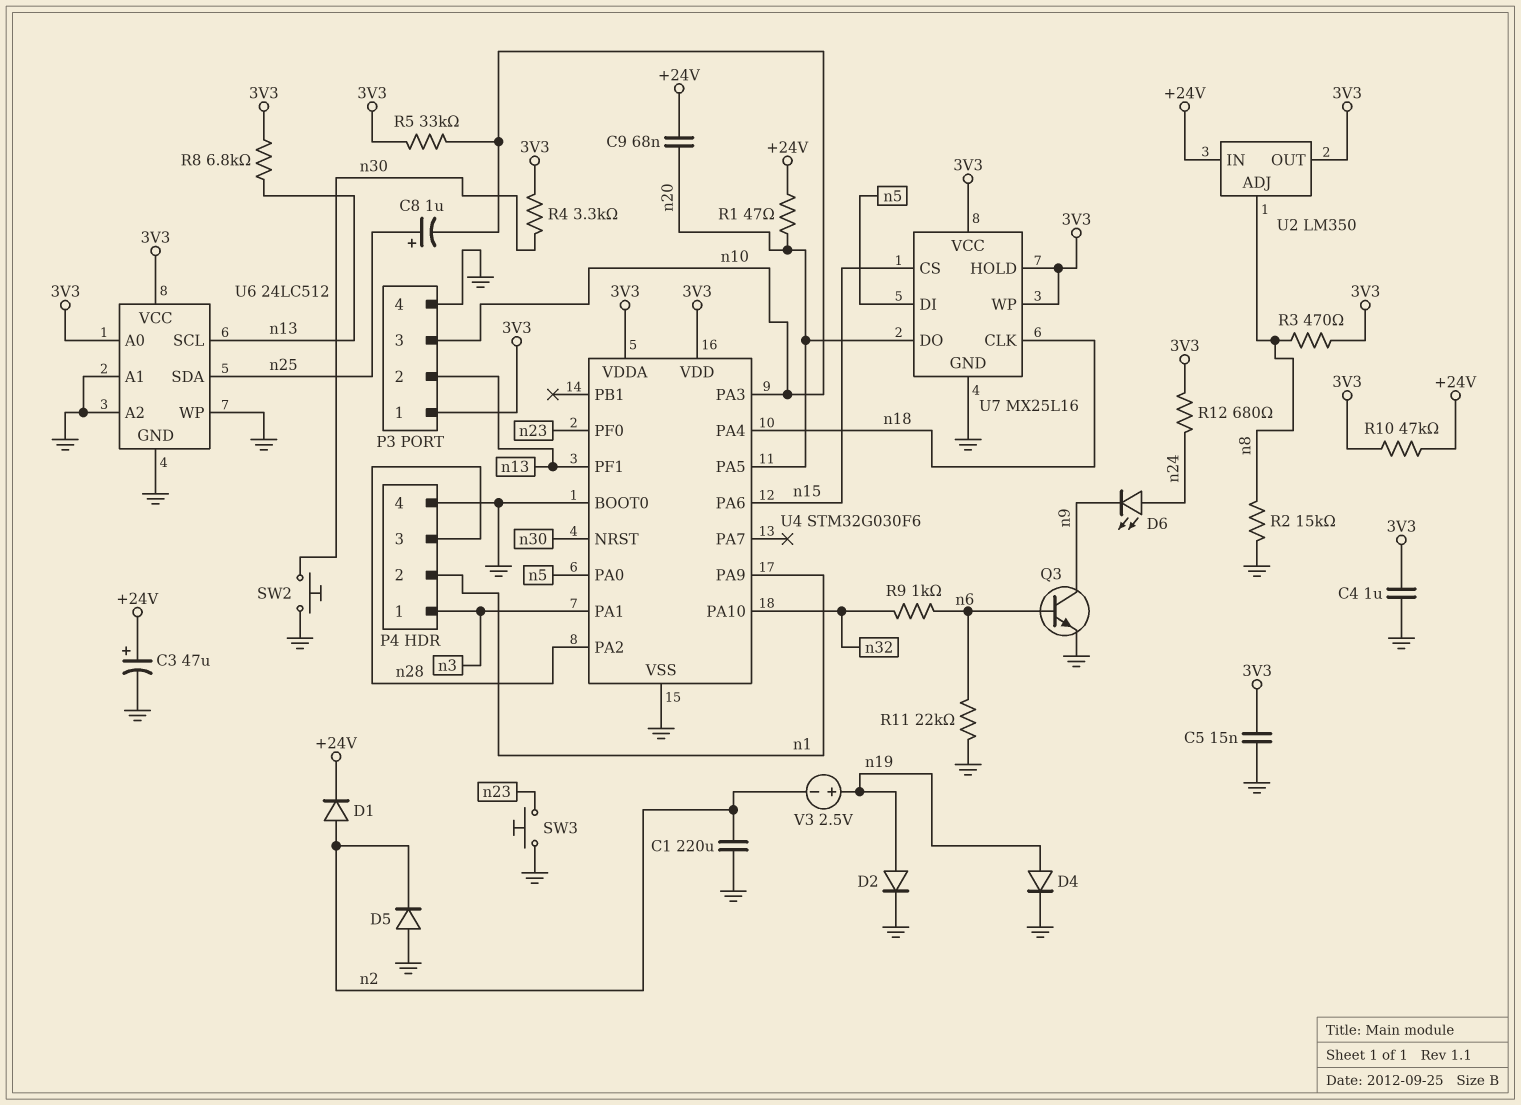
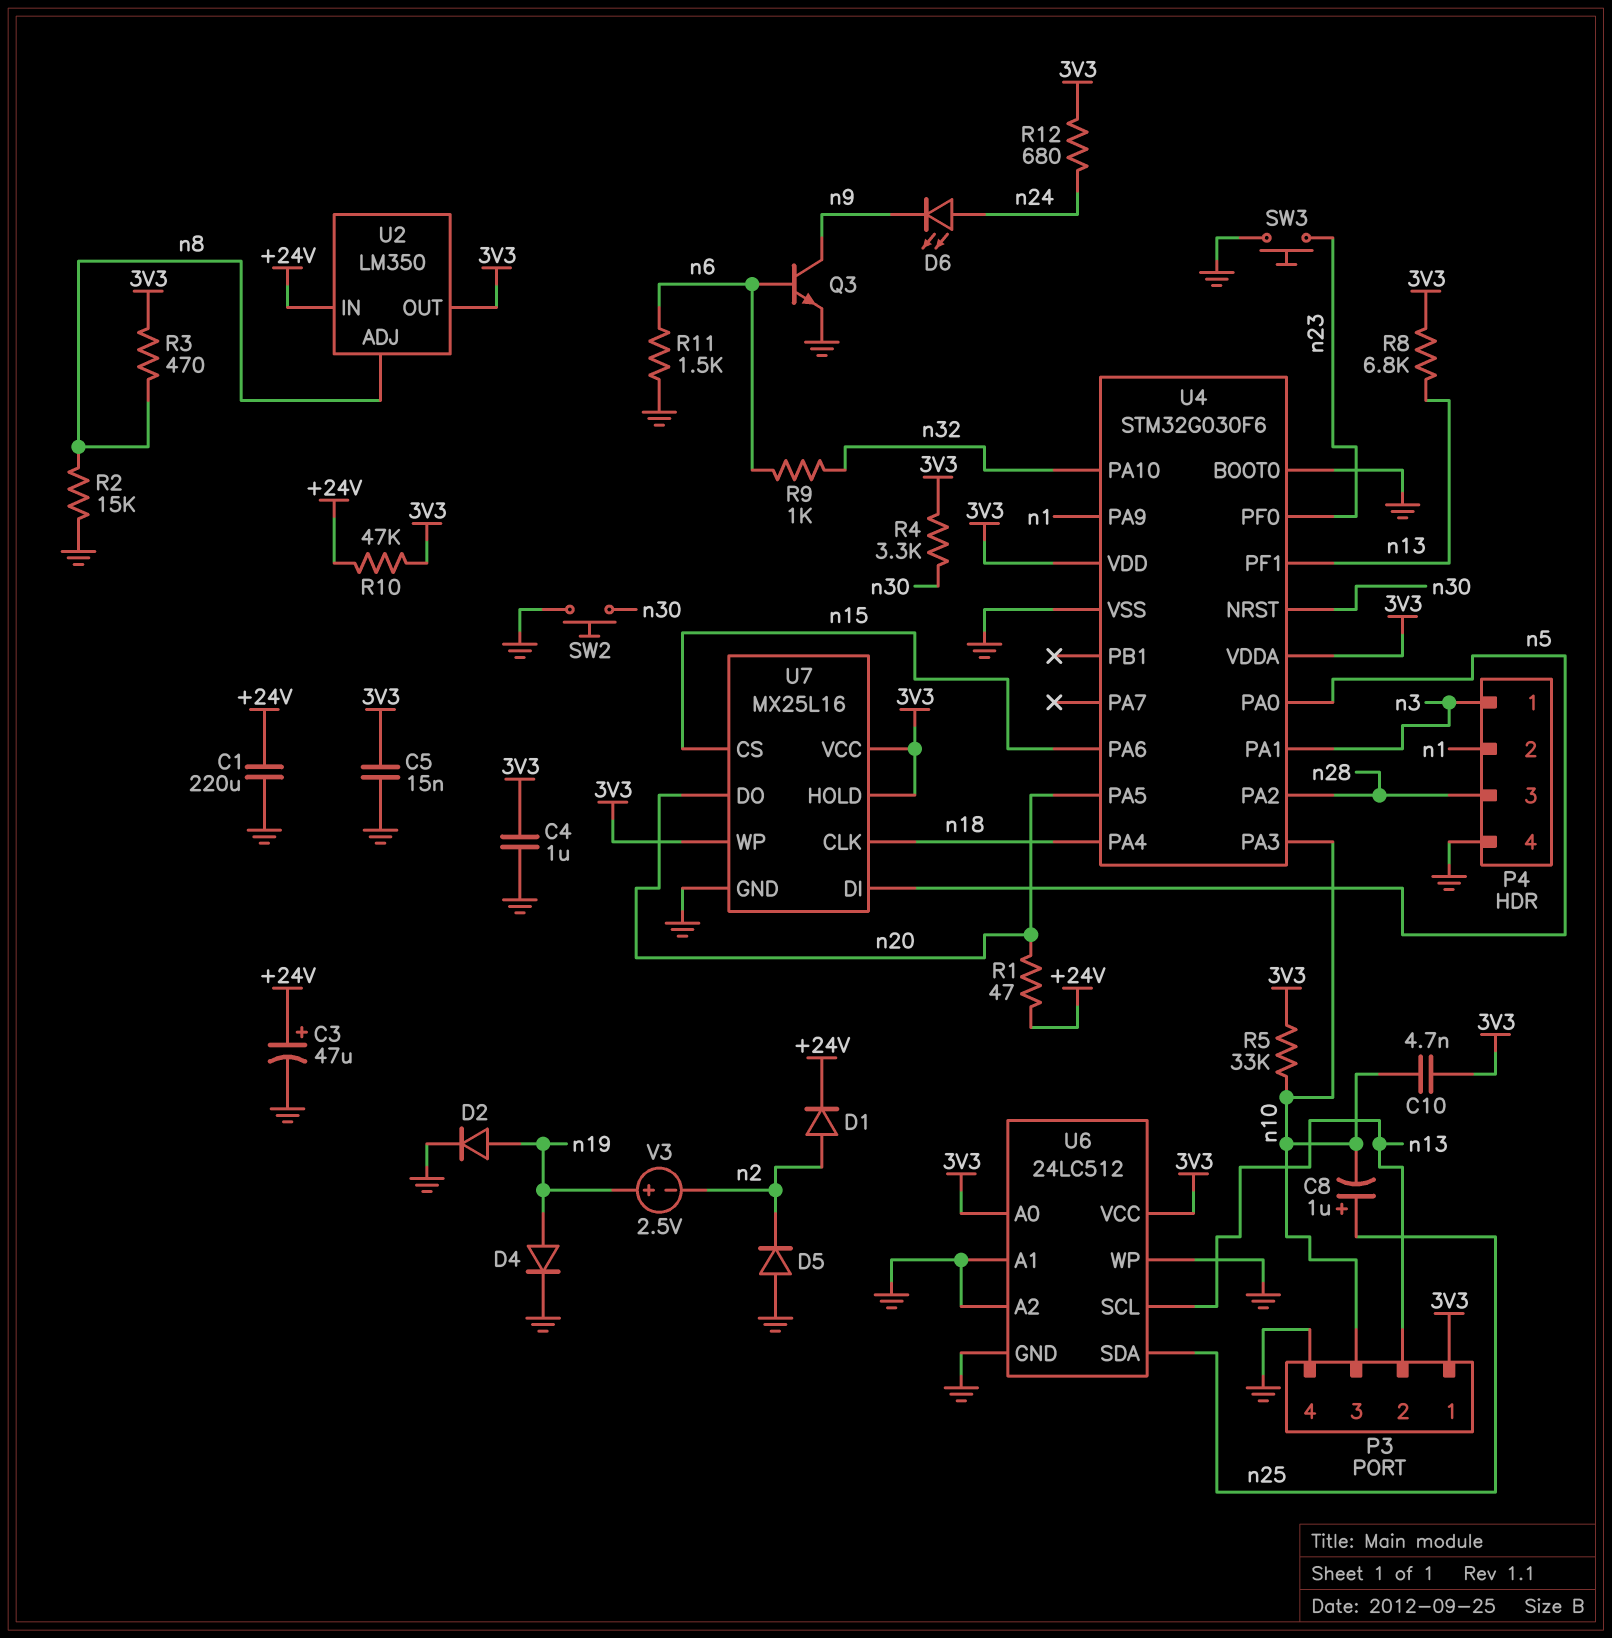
C1: 220uF (GND, n2) -> 220uF (+24V, GND)
C9: 68nF (+24V, n20) -> none
C10: none -> 4.7nF (3V3, n10)
R11: 22k (GND, n6) -> 1.5k (GND, n6)

